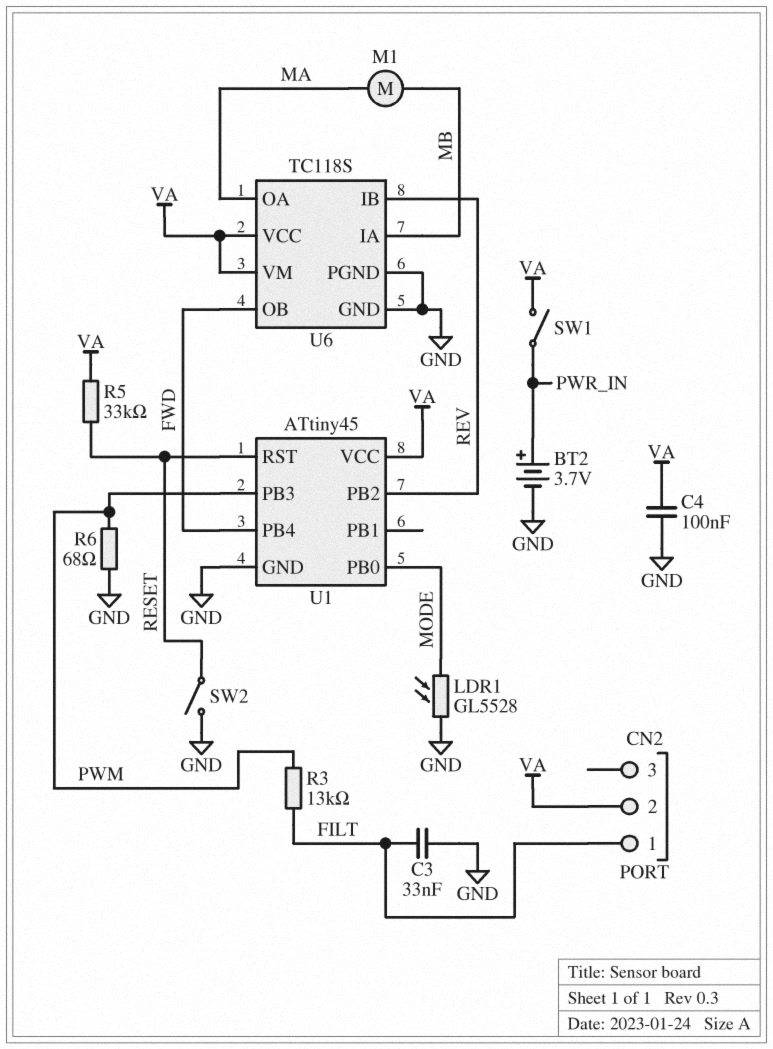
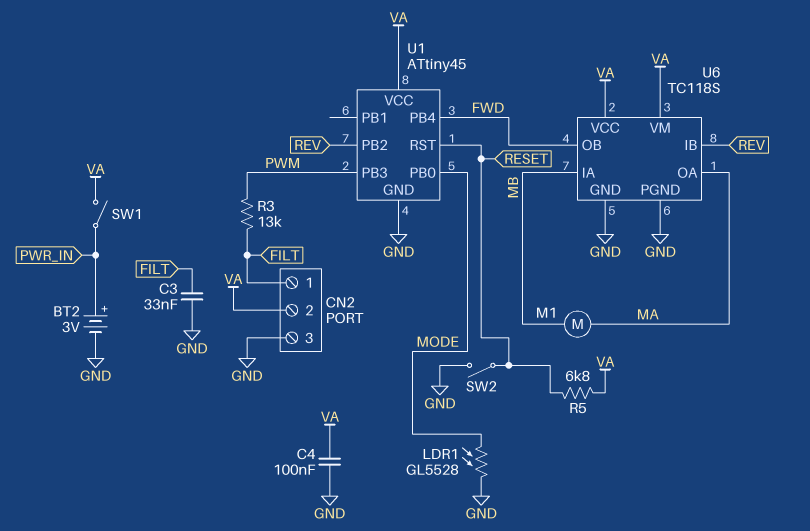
BT2: 3.7V (plus PWR_IN, minus GND) -> 3V (plus PWR_IN, minus GND)
CN2 pin 3: none -> GND
R5: 33k (RESET, VA) -> 6.8k (RESET, VA)
R6: 68 (GND, PWM) -> none

